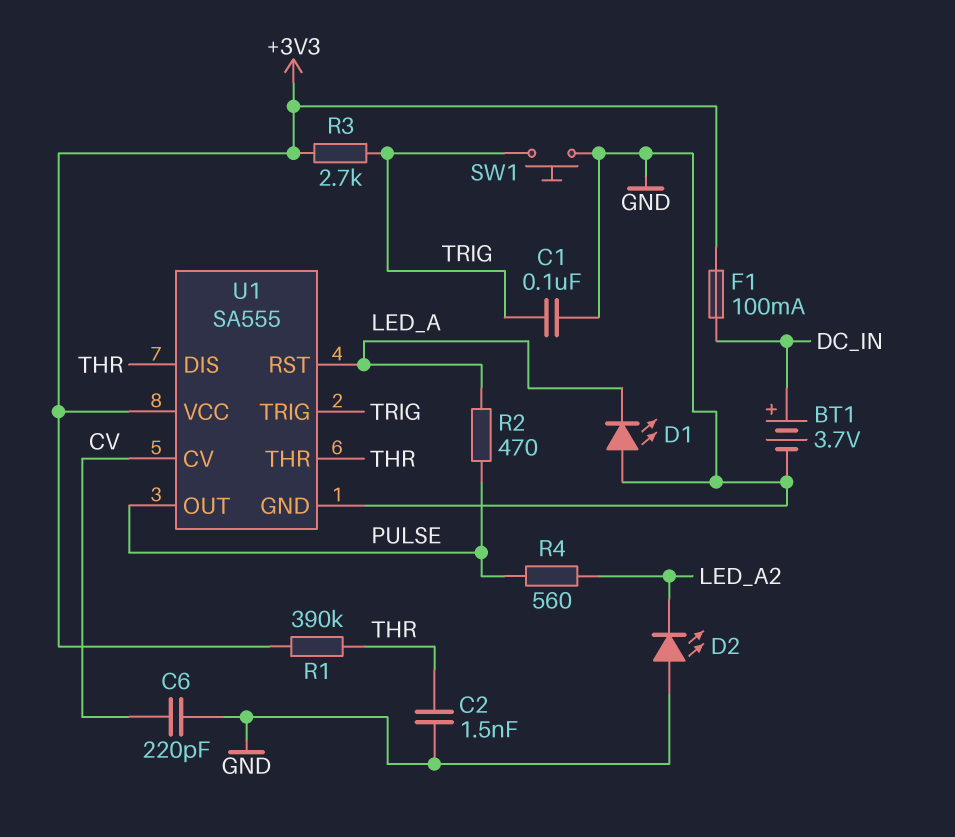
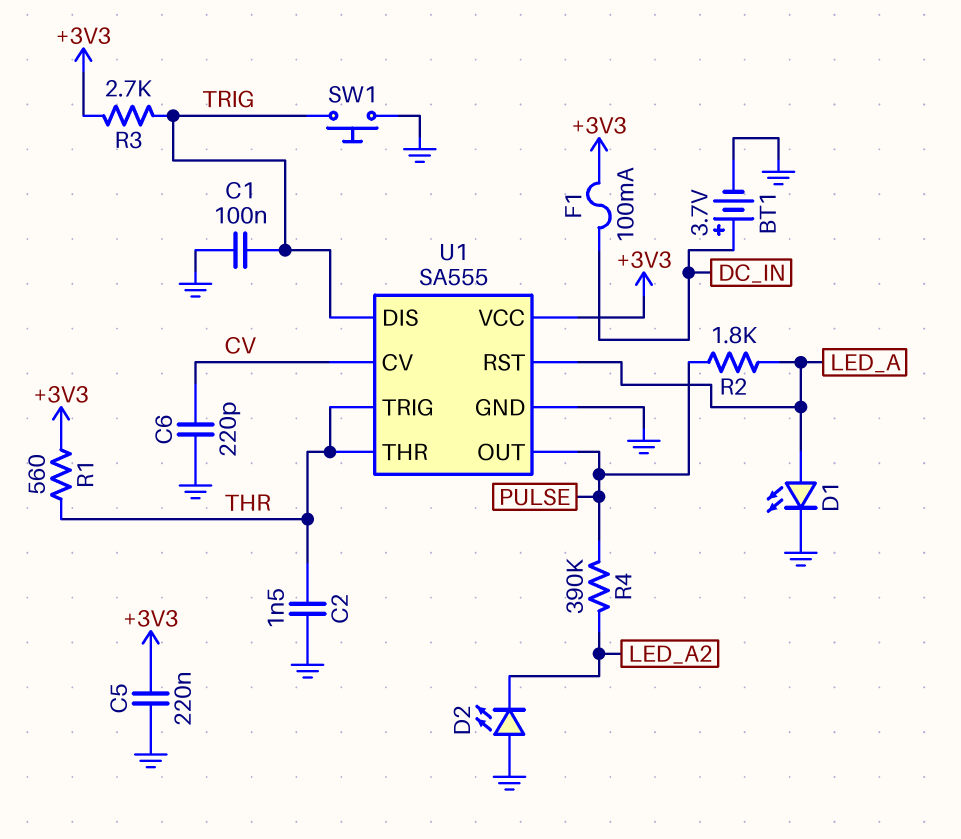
C5: none -> 220nF (+3V3, GND)
D1: LED (A GND, K LED_A) -> LED (A LED_A, K GND)
R1: 390k (+3V3, THR) -> 560 (+3V3, THR)
R2: 470 (LED_A, PULSE) -> 1.8k (LED_A, PULSE)
R4: 560 (LED_A2, PULSE) -> 390k (LED_A2, PULSE)
U1 pin DIS: THR -> TRIG
U1 pin TRIG: TRIG -> THR

